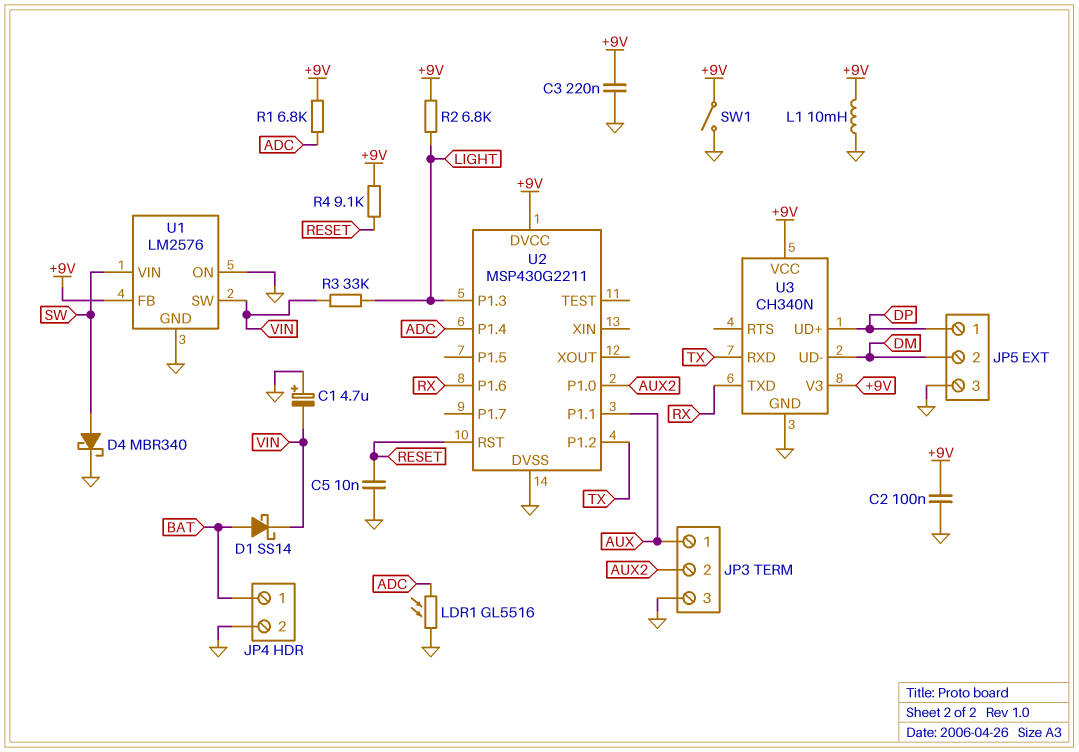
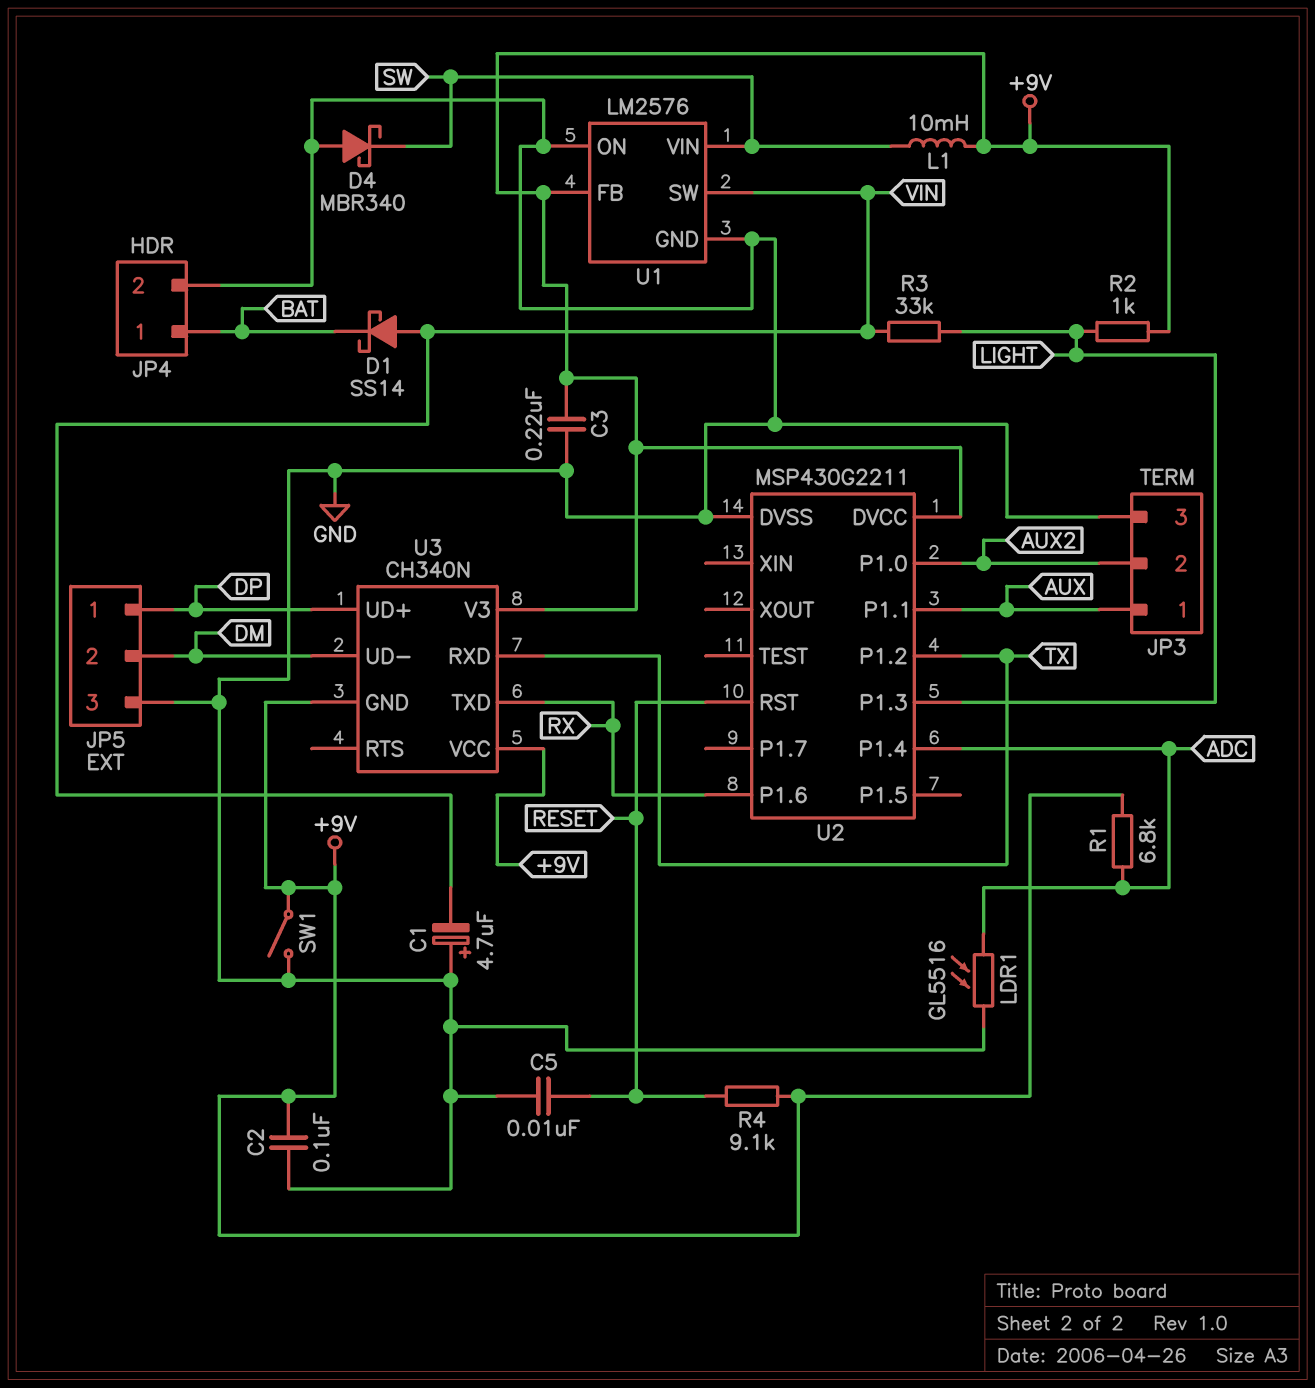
D1: schottky SS14 (A BAT, K VIN) -> schottky SS14 (A VIN, K BAT)
D4: schottky MBR340 (A SW, K GND) -> schottky MBR340 (A GND, K SW)
L1: 10mH (+9V, GND) -> 10mH (+9V, SW)
R2: 6.8k (+9V, LIGHT) -> 1k (+9V, LIGHT)
U3 pin GND: GND -> +9V

